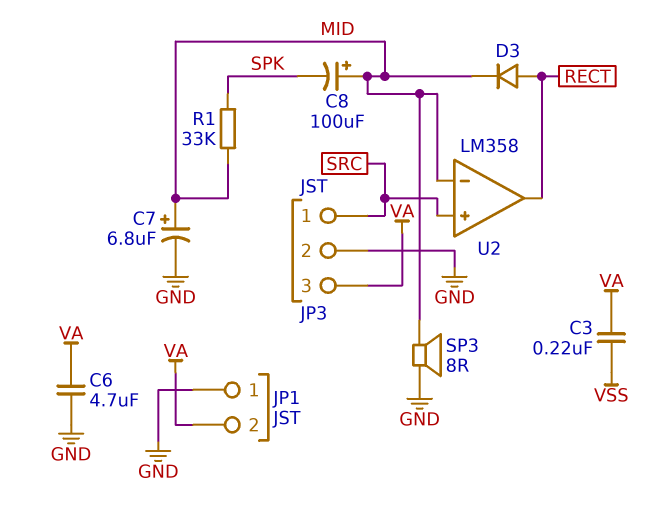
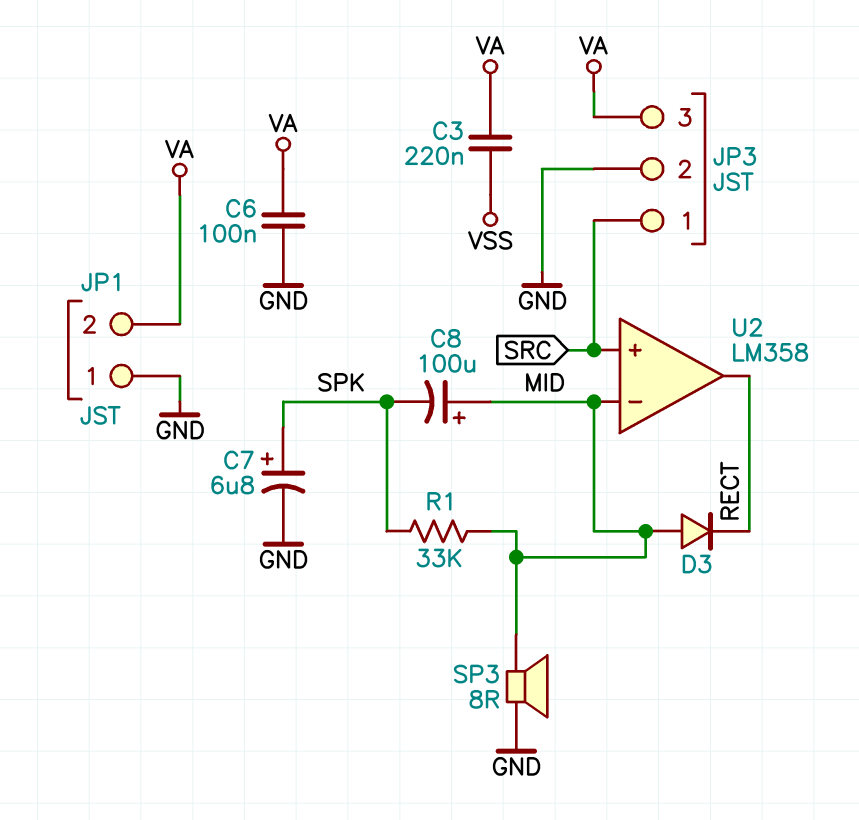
C6: 4.7uF (GND, VA) -> 100nF (GND, VA)
C7: 6.8uF (plus MID, minus GND) -> 6.8uF (plus SPK, minus GND)
D3: diode (A RECT, K MID) -> diode (A MID, K RECT)

